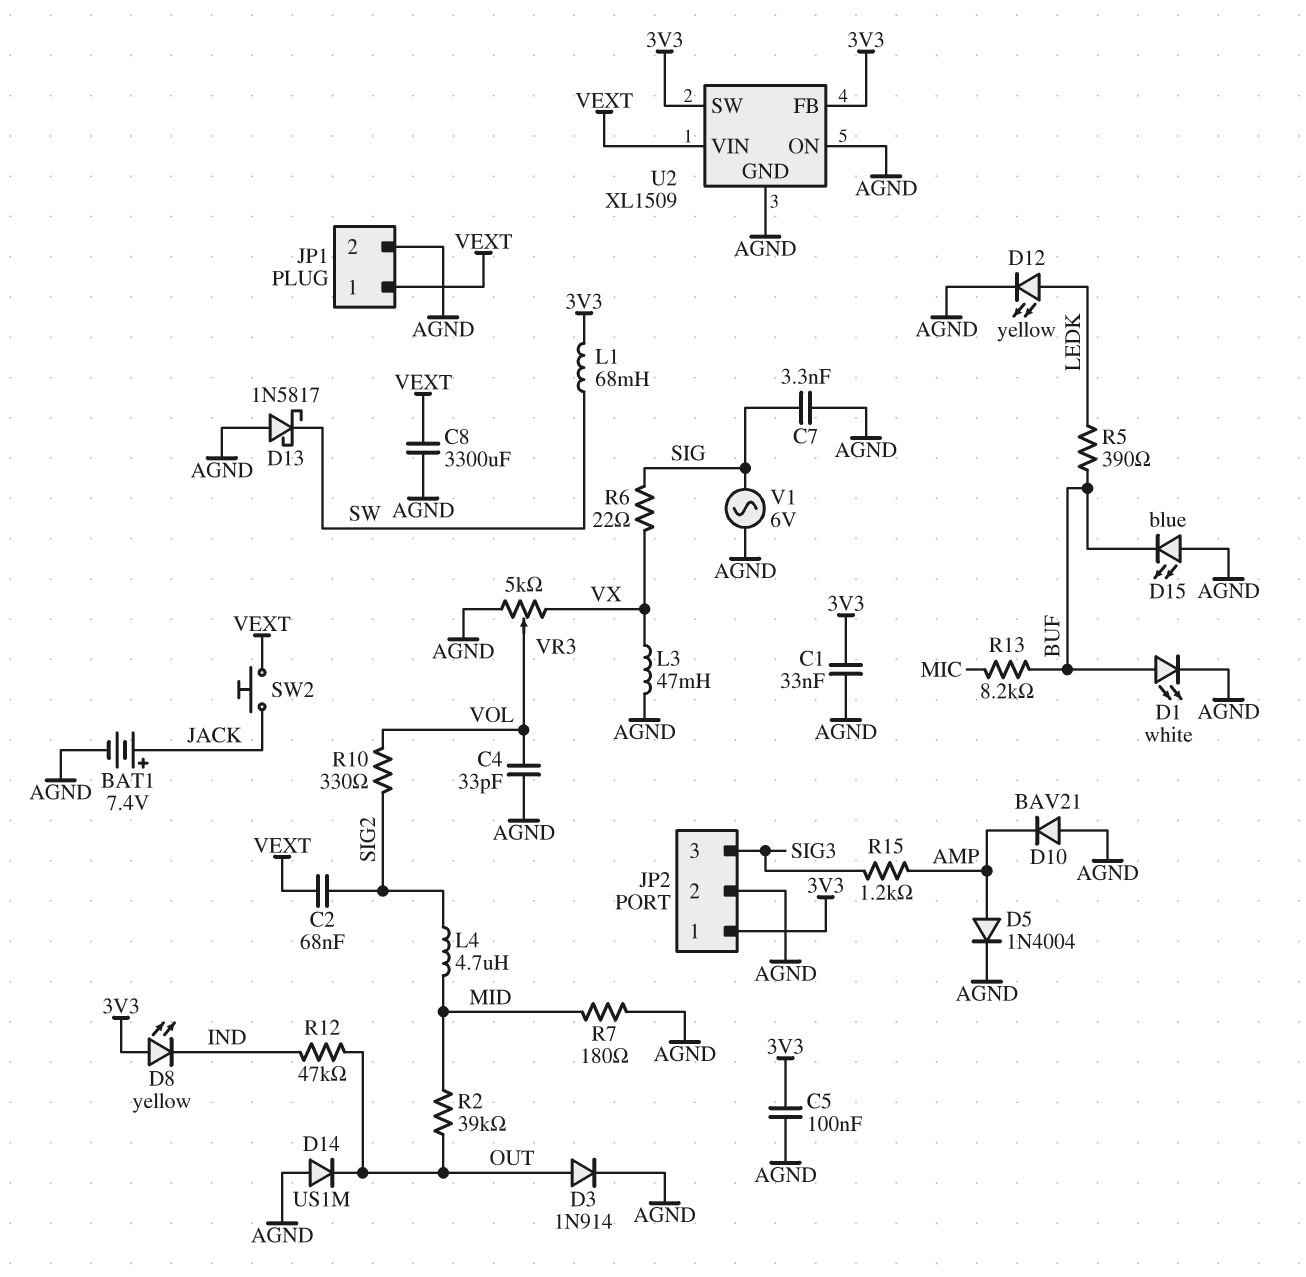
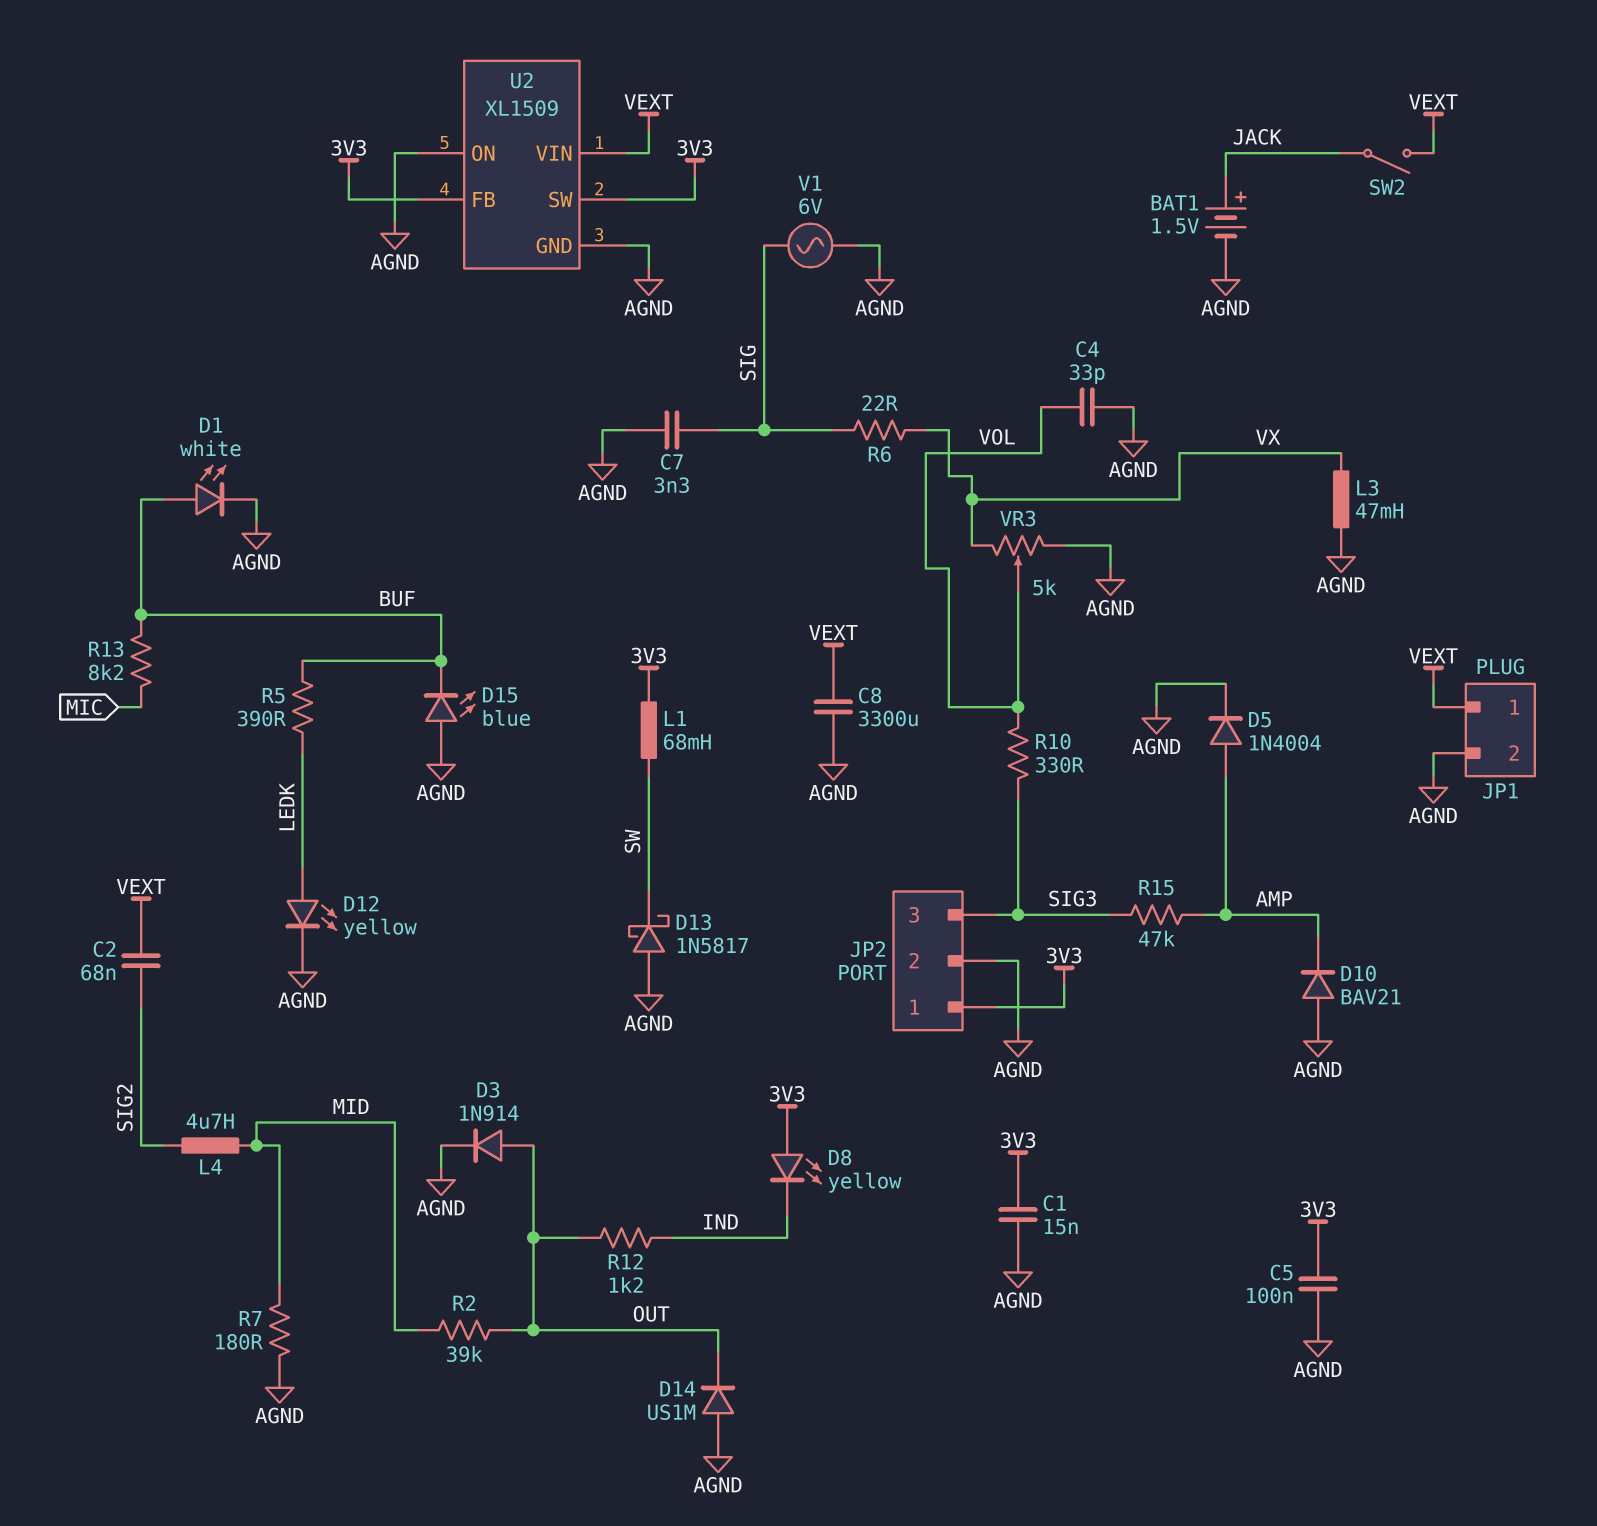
BAT1: 7.4V (plus JACK, minus AGND) -> 1.5V (plus JACK, minus AGND)
C1: 33nF (3V3, AGND) -> 15nF (3V3, AGND)
R10: 330 (SIG2, VOL) -> 330 (SIG3, VOL)
R12: 47k (IND, OUT) -> 1.2k (IND, OUT)
R15: 1.2k (AMP, SIG3) -> 47k (AMP, SIG3)
SW2: button (JACK, VEXT) -> switch (JACK, VEXT)

